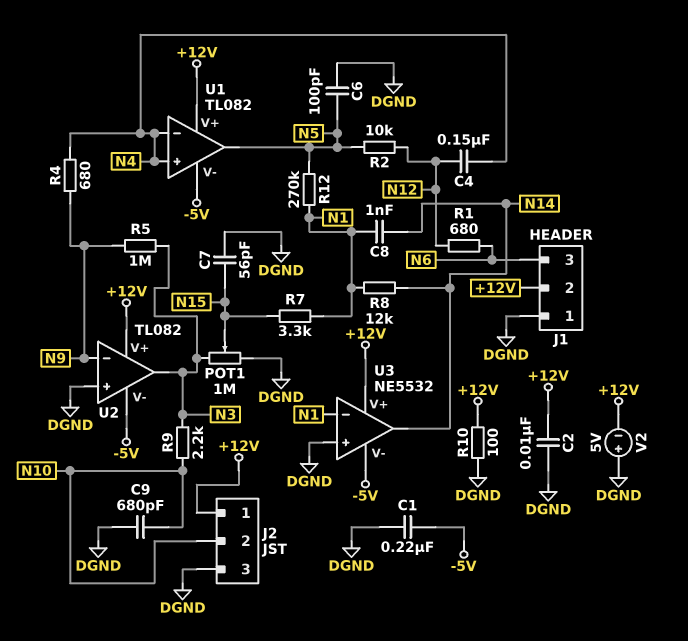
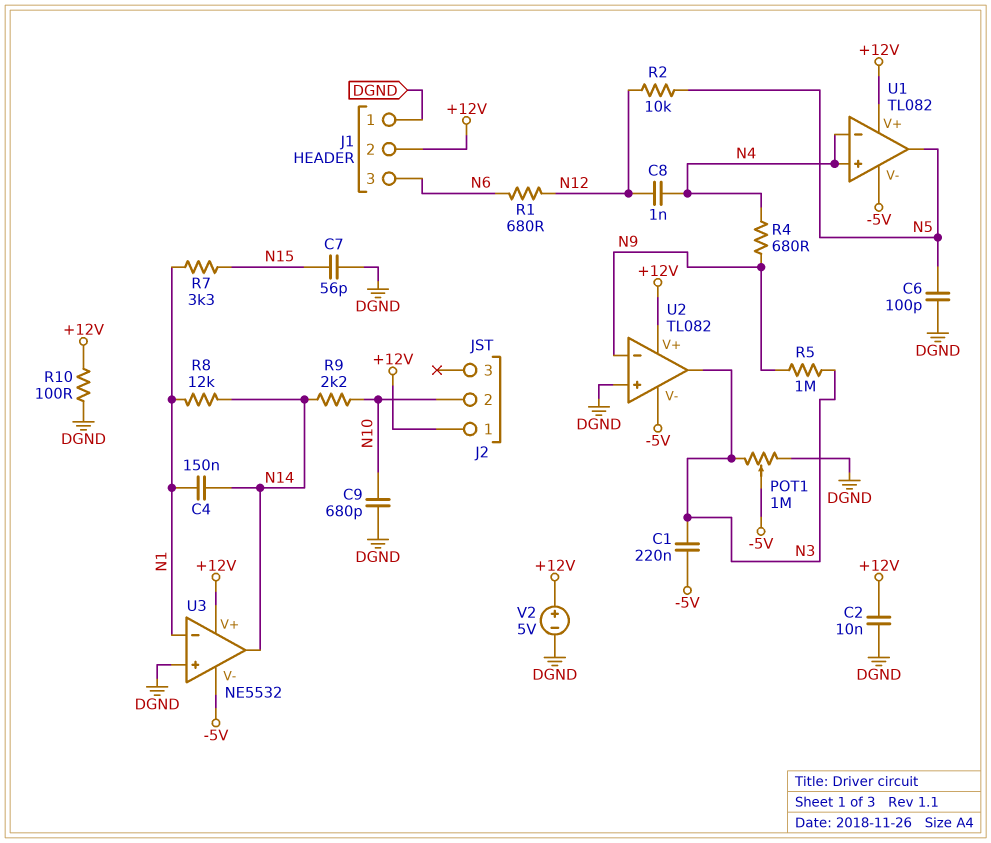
C1: 220nF (-5V, DGND) -> 220nF (-5V, N3)
C4: 150nF (N4, N12) -> 150nF (N1, N14)
C8: 1nF (N1, N14) -> 1nF (N4, N12)
J2 pin 3: DGND -> none
POT1: 1M (DGND, N3, wiper N15) -> 1M (DGND, N3, wiper -5V)
R9: 2.2k (N3, N10) -> 2.2k (N10, N14)
R12: 270k (N1, N5) -> none
V2: 5V (plus DGND, minus +12V) -> 5V (plus +12V, minus DGND)

